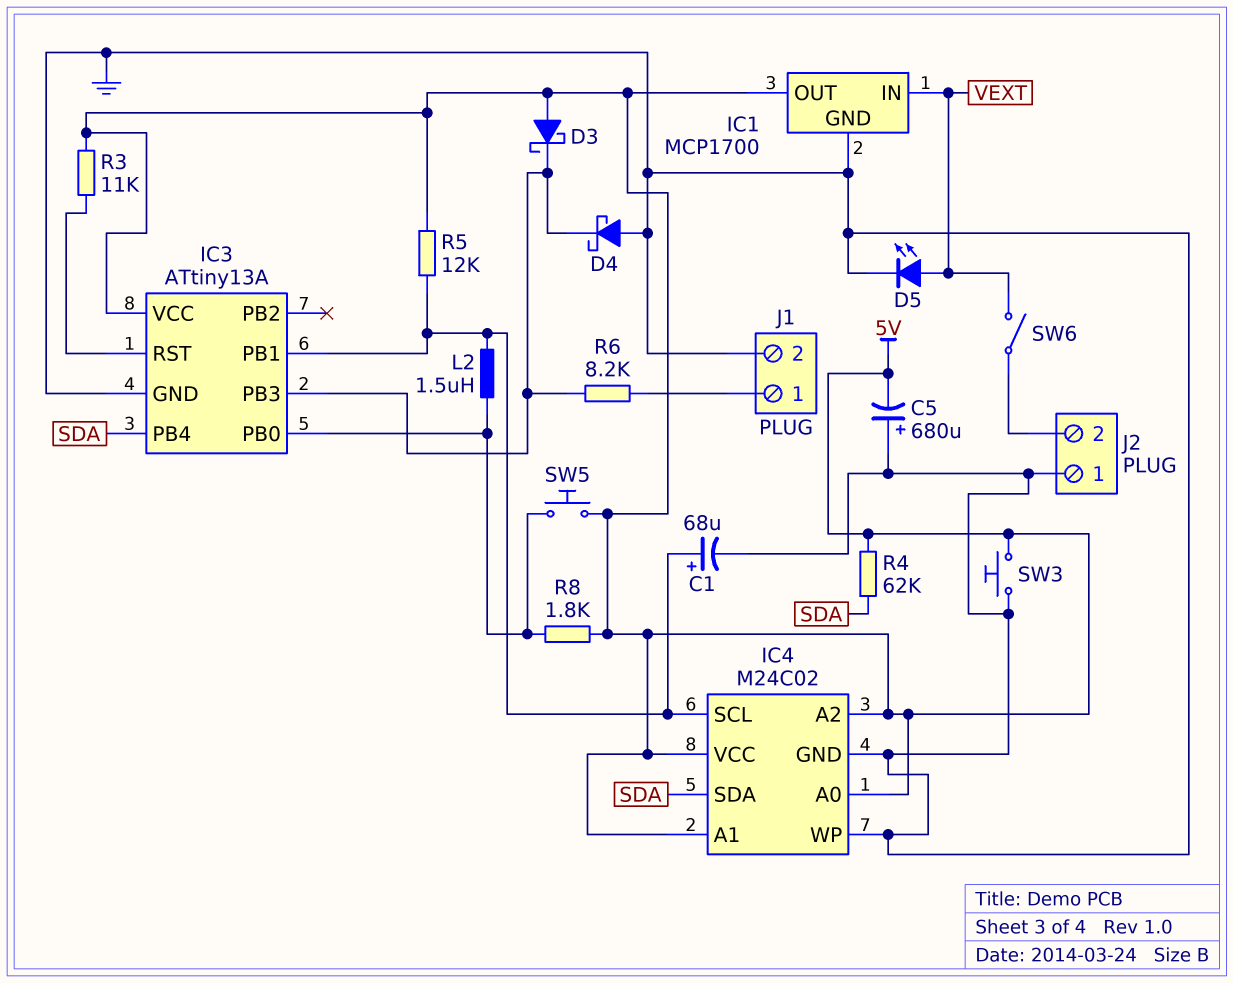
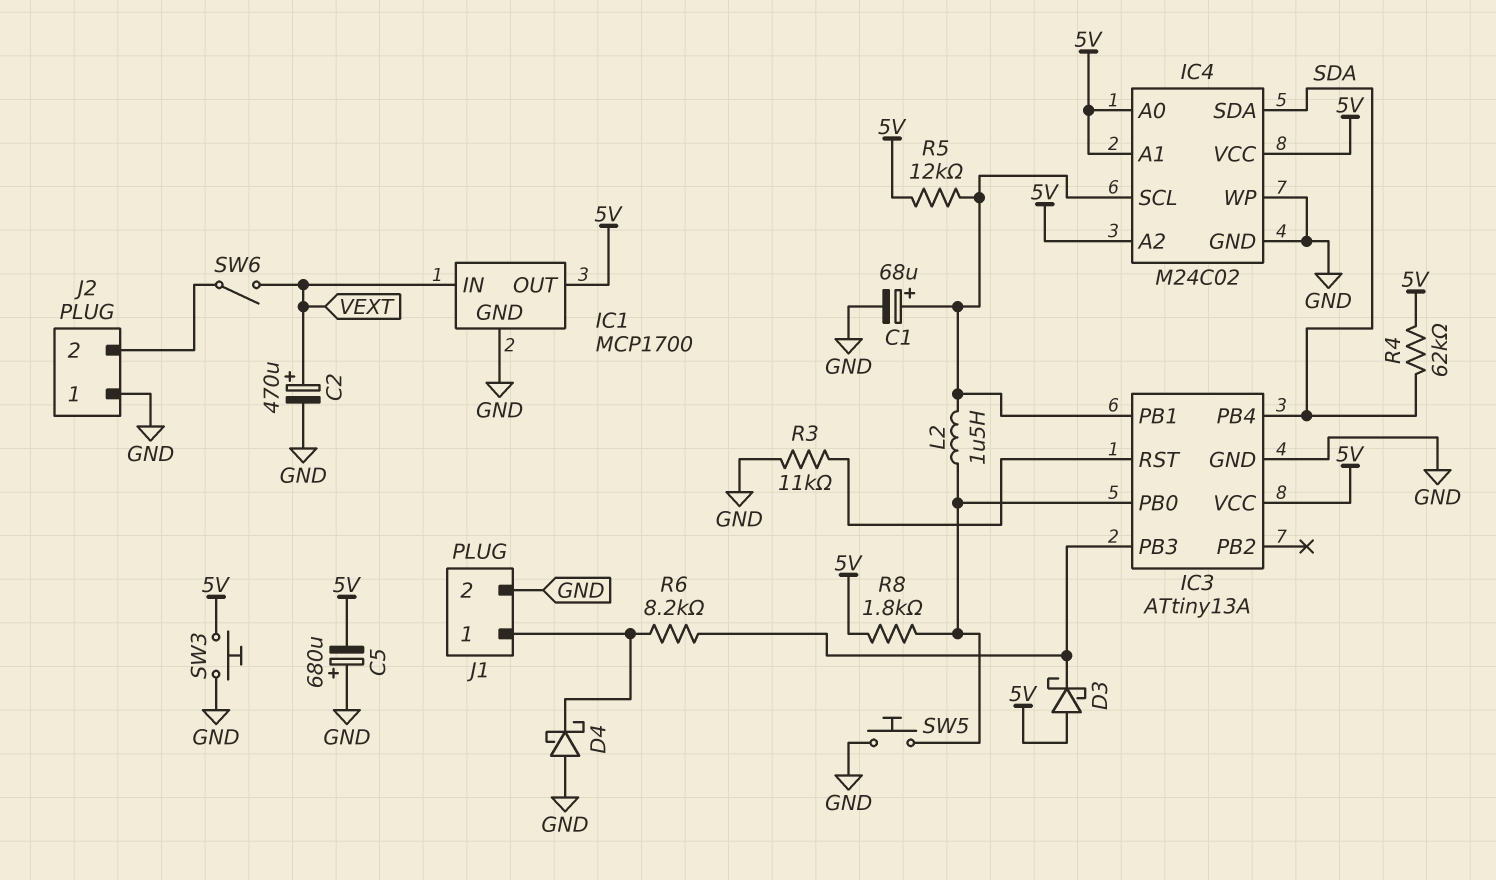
C2: none -> 470uF (plus VEXT, minus GND)
D4: schottky (A GND, K IC3/PB3) -> schottky (A GND, K J1/1)
D5: LED (A VEXT, K GND) -> none
R3: 11k (5V, IC3/RST) -> 11k (GND, IC3/RST)
SW5: button (5V, IC3/PB0) -> button (GND, IC3/PB0)

